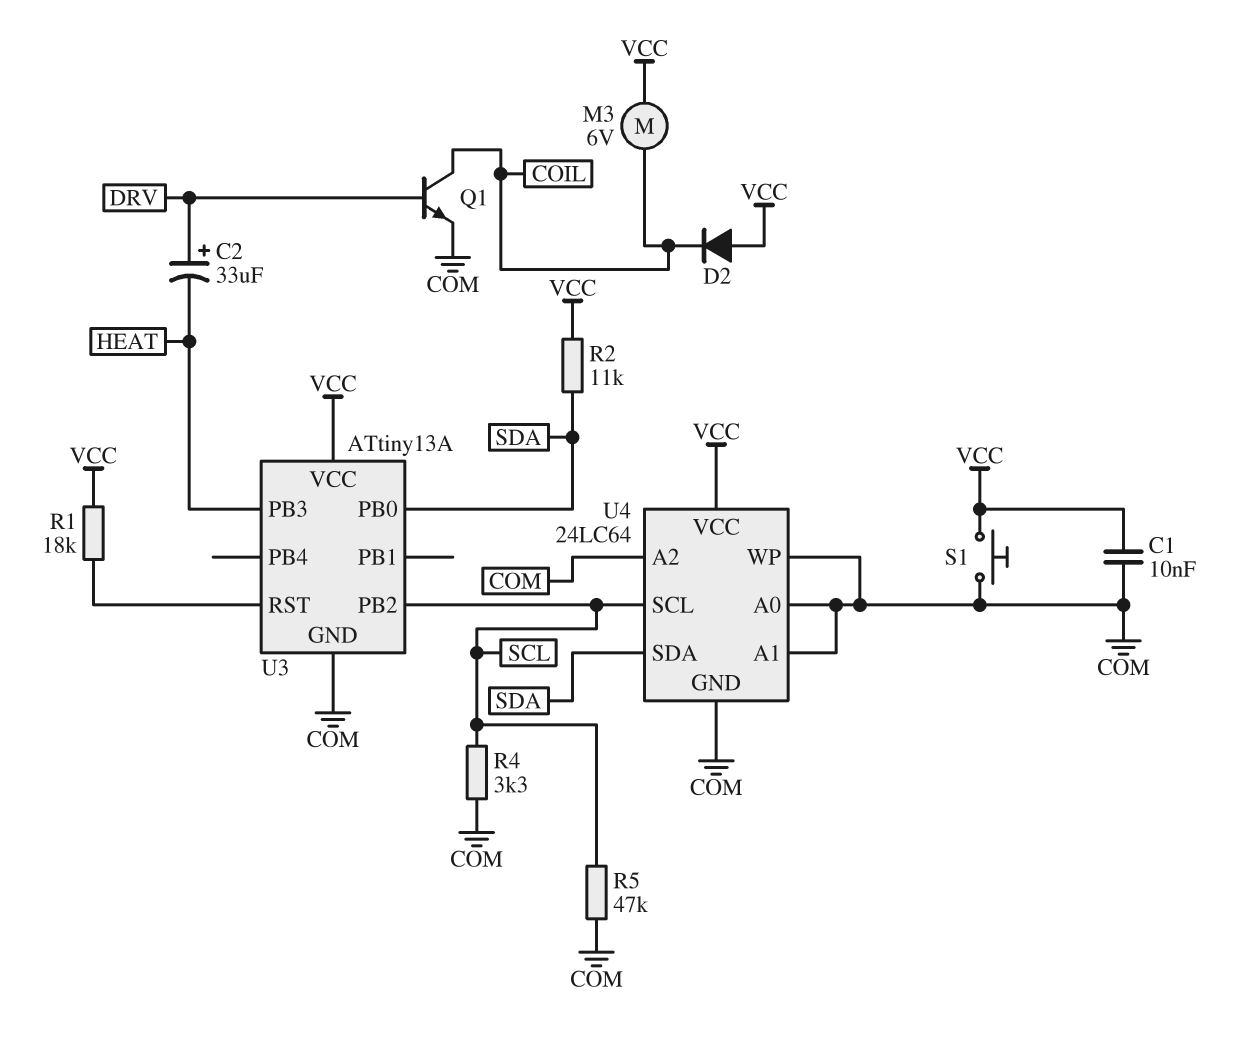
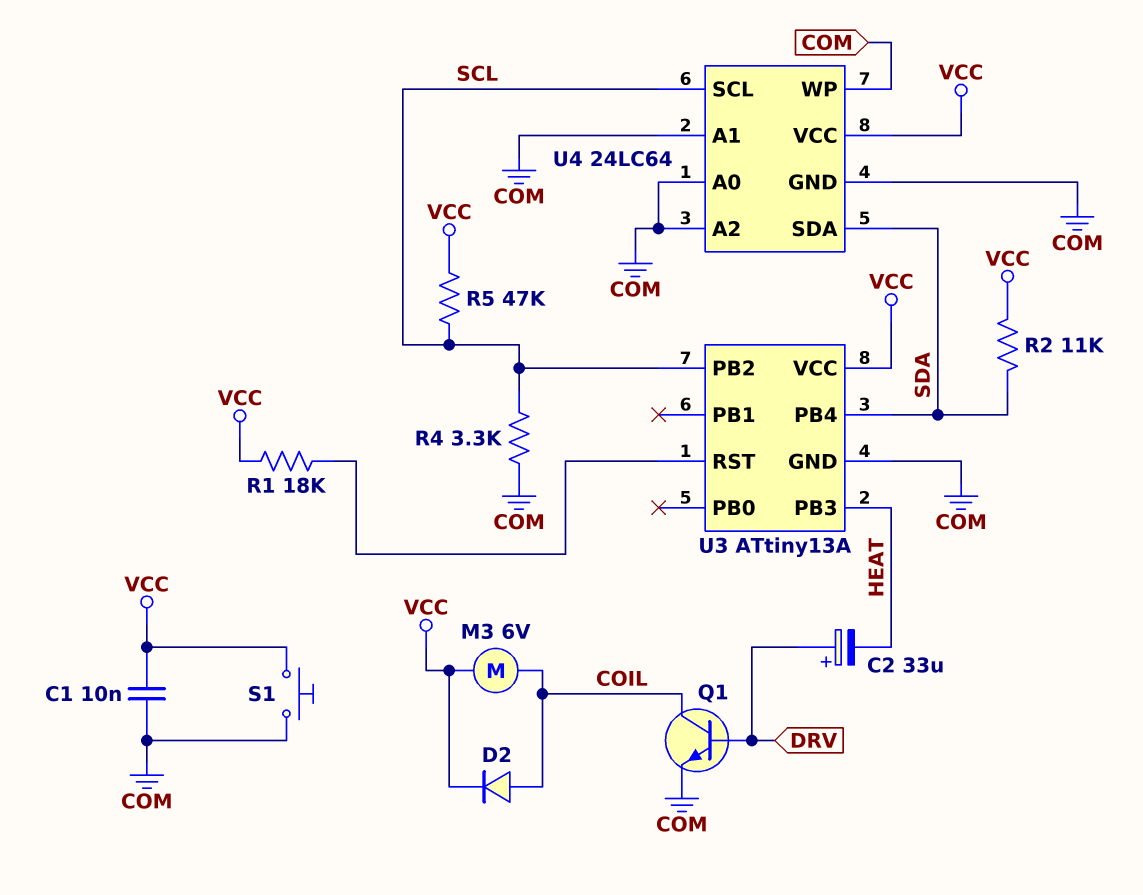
D2: diode (A VCC, K COIL) -> diode (A COIL, K VCC)
R5: 47k (COM, SCL) -> 47k (SCL, VCC)
U3 pin PB0: SDA -> none
U3 pin PB4: none -> SDA

